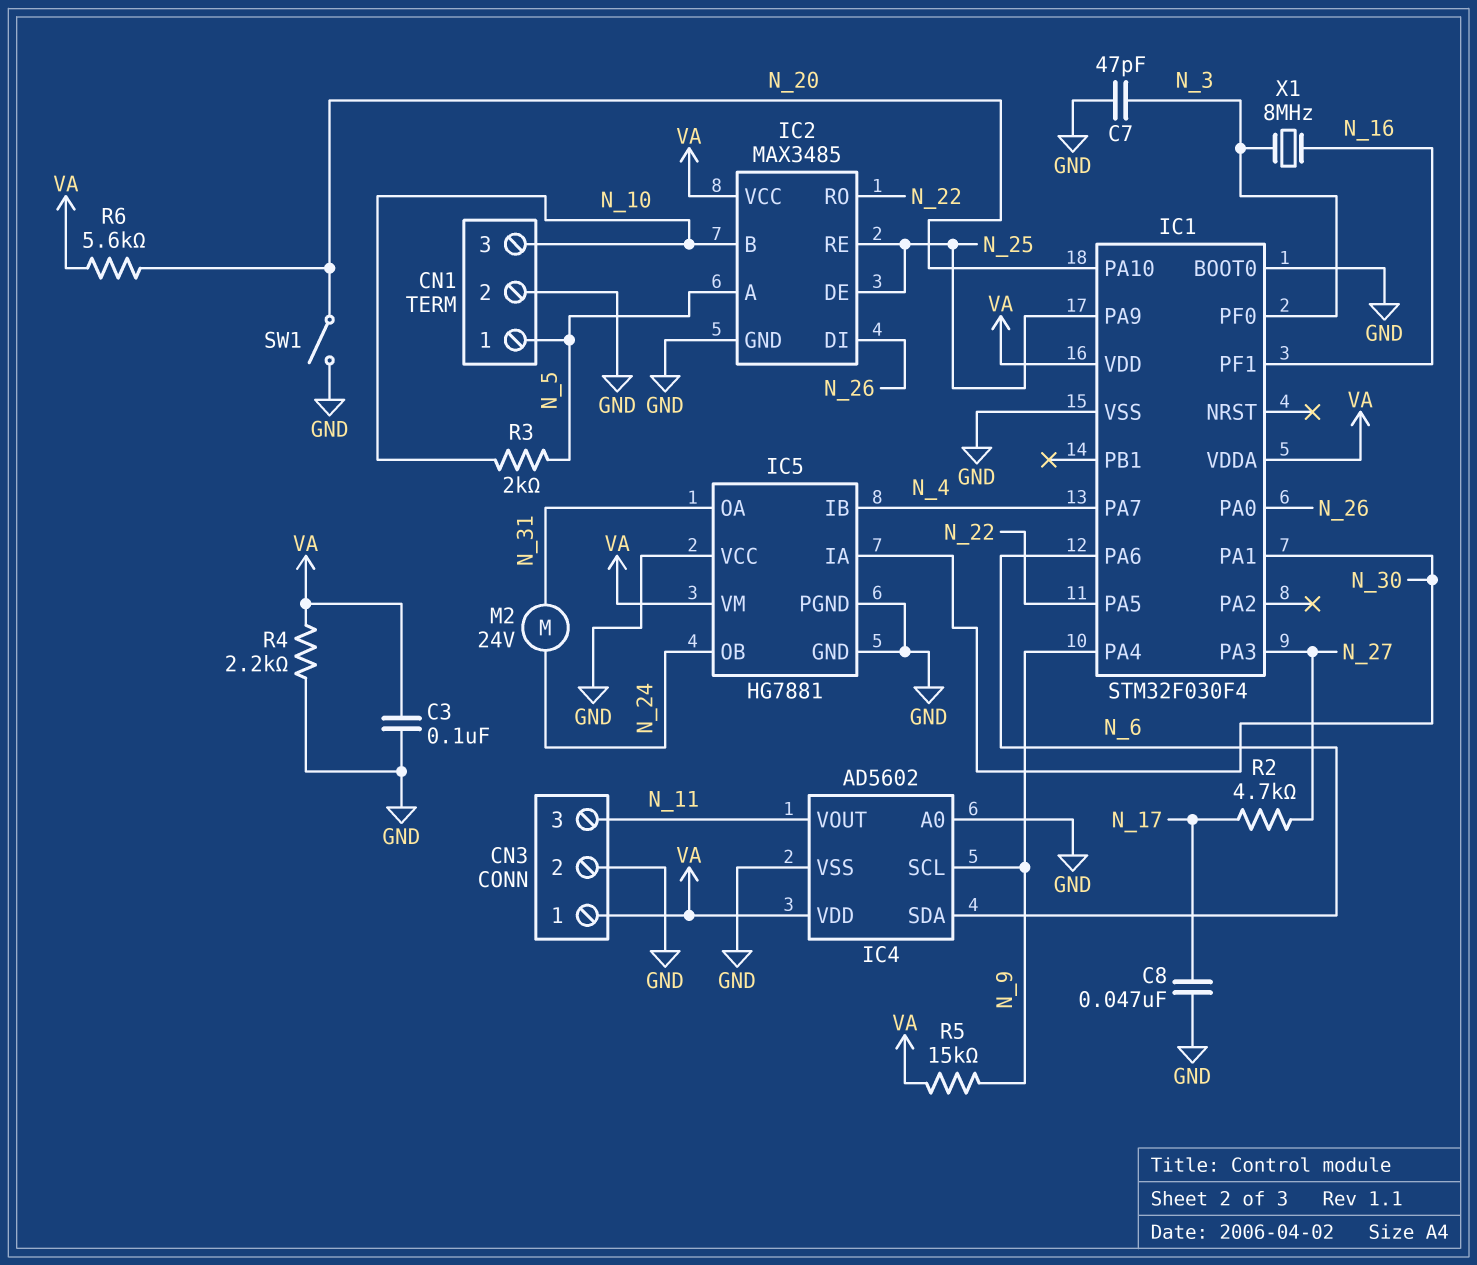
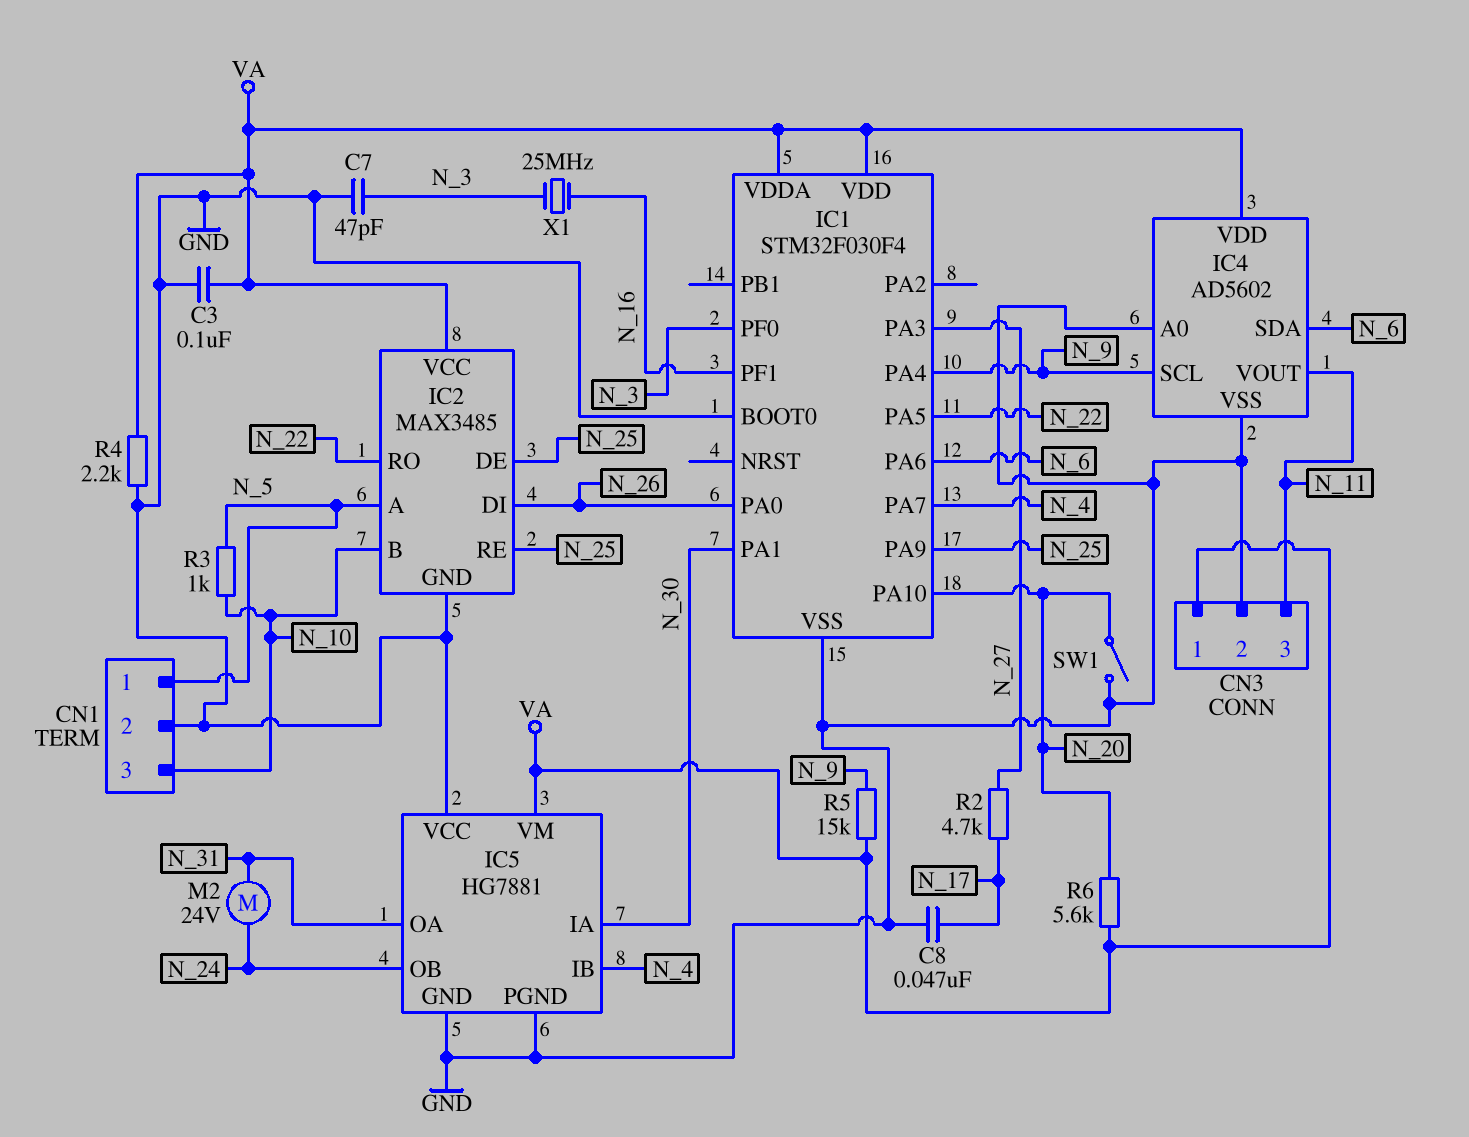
R3: 2k (N_5, N_10) -> 1k (N_5, N_10)
X1: 8MHz (N_3, N_16) -> 25MHz (N_3, N_16)

